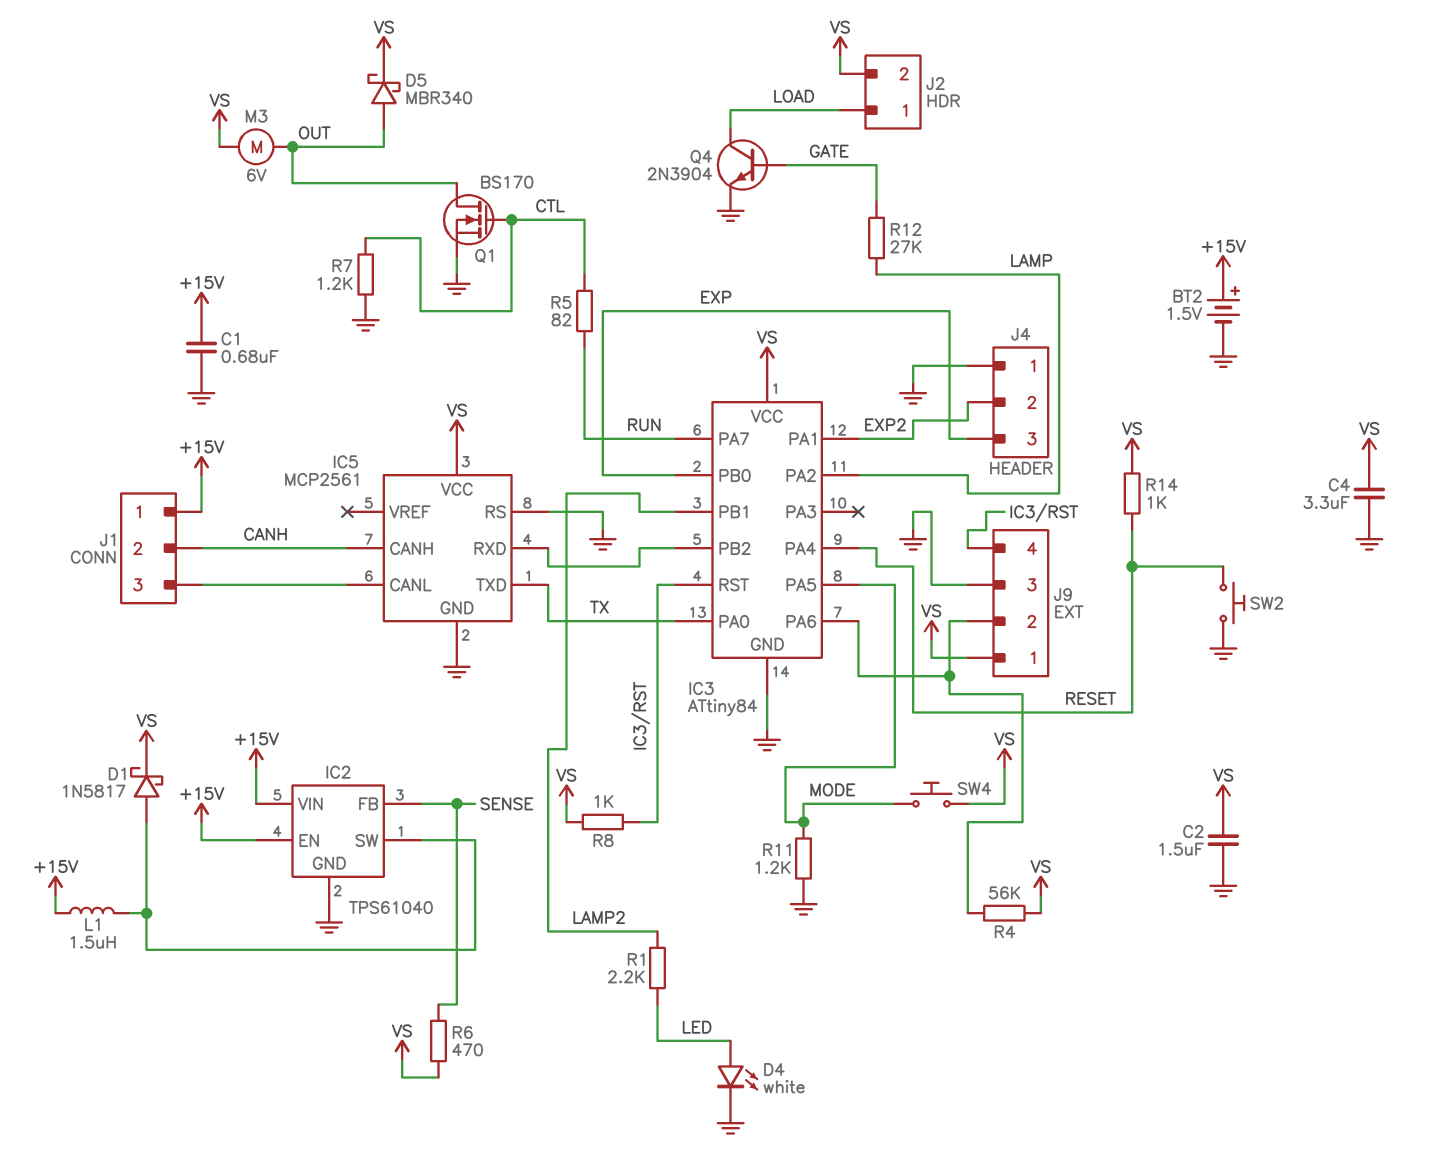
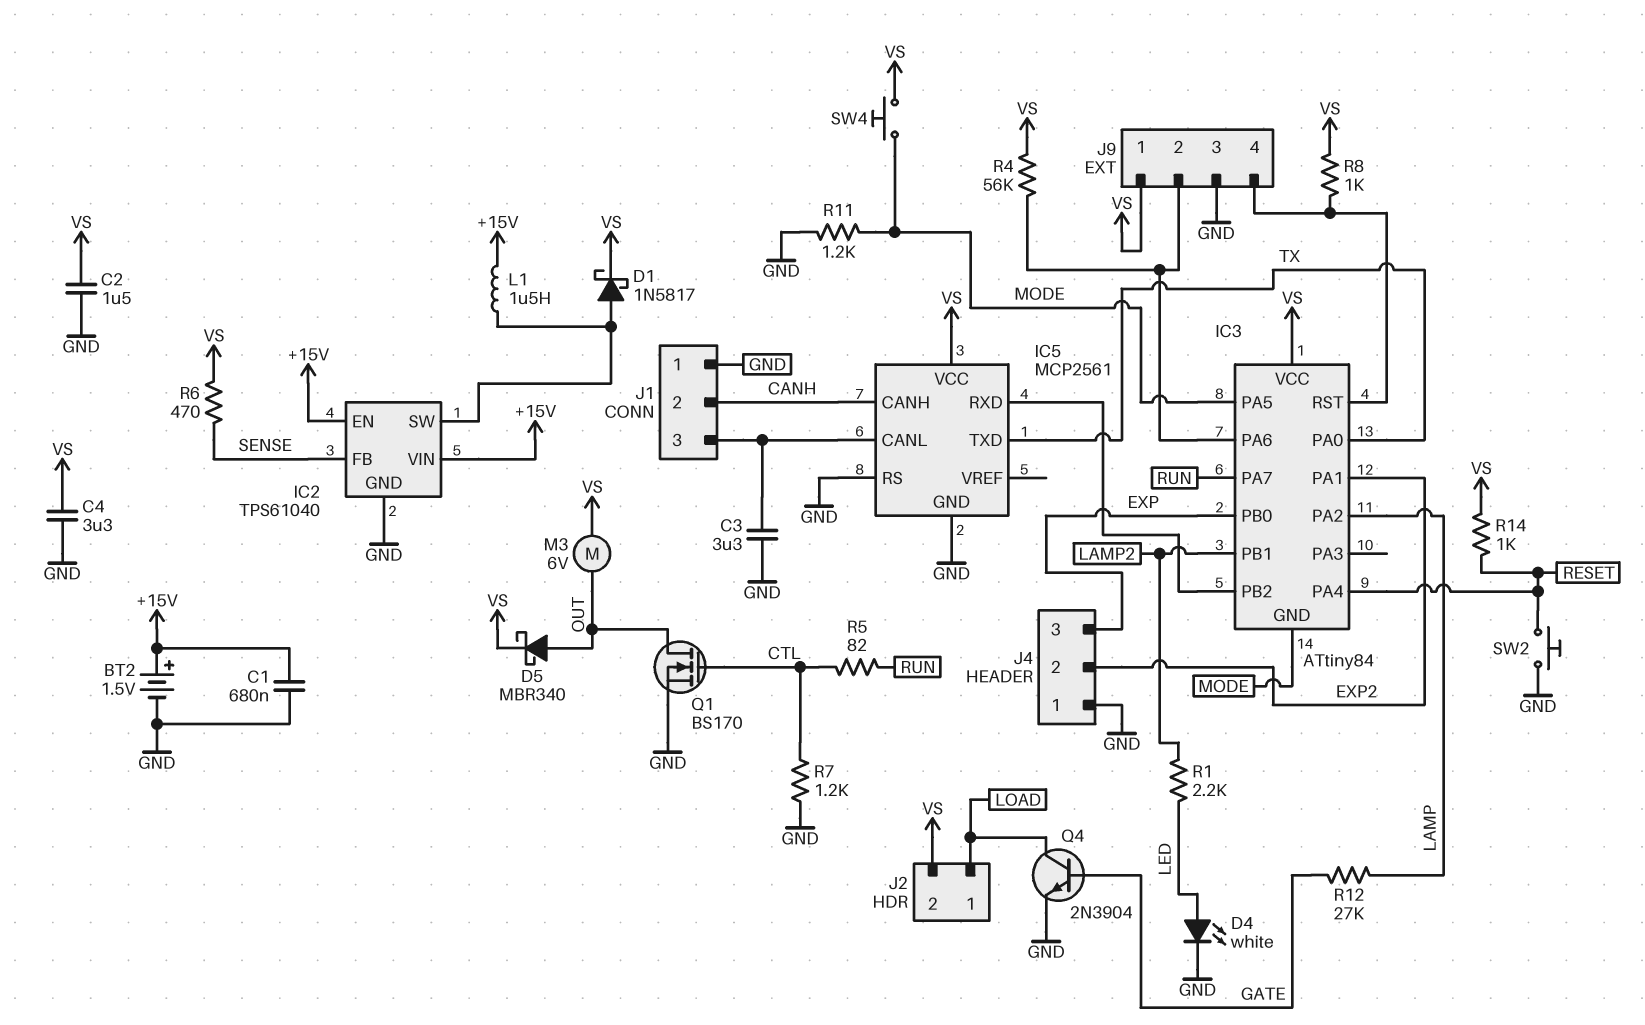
C3: none -> 3.3uF (GND, IC5/CANL)
IC3 pin GND: GND -> MODE
J1 pin 1: +15V -> GND

